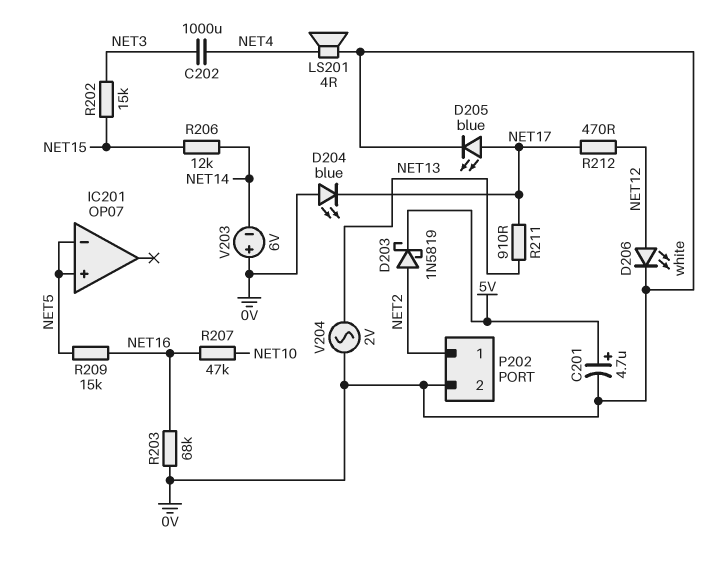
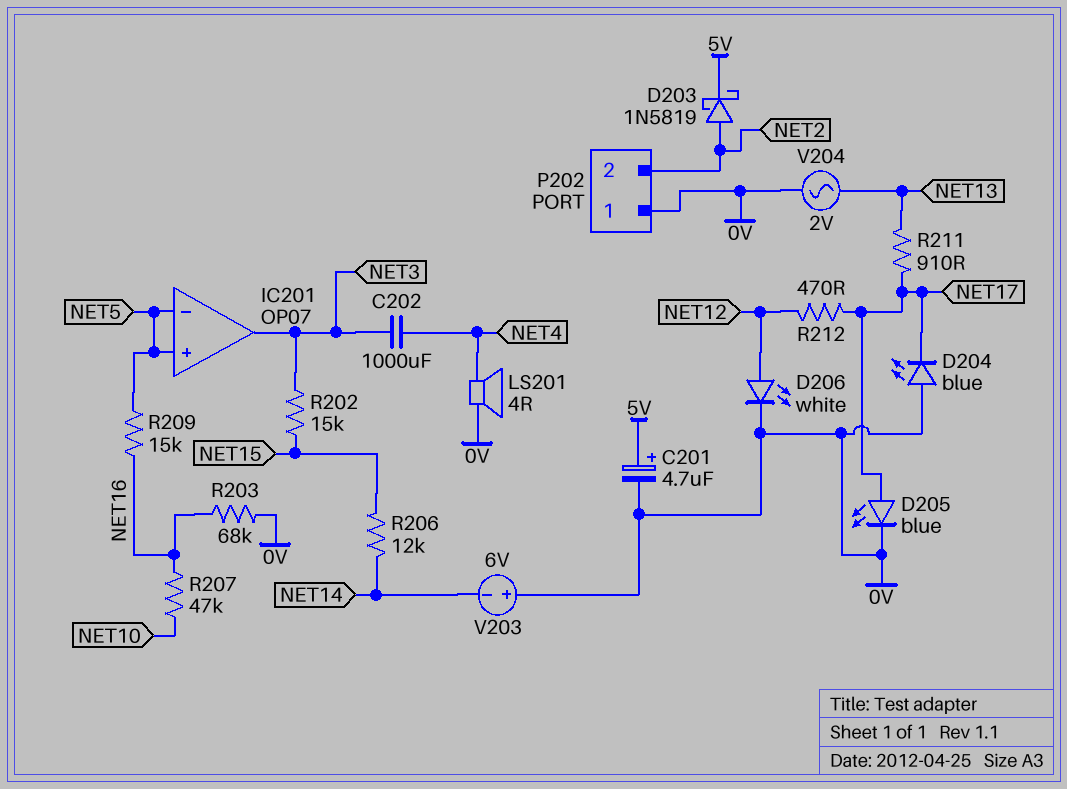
IC201 pin out: none -> NET3
P202 pin 1: NET2 -> 0V
P202 pin 2: 0V -> NET2

